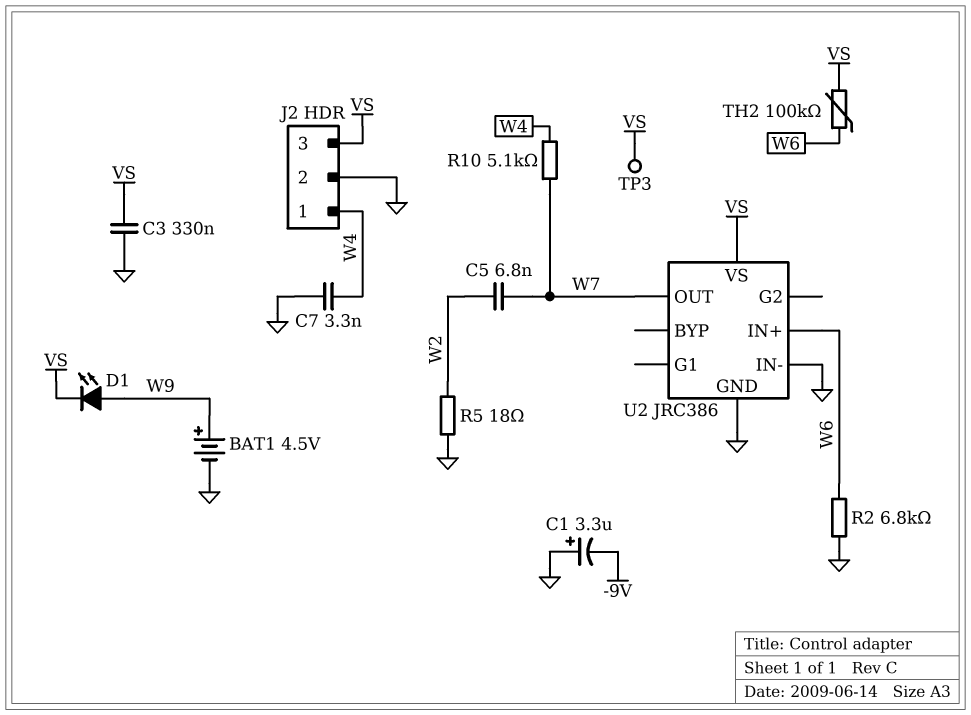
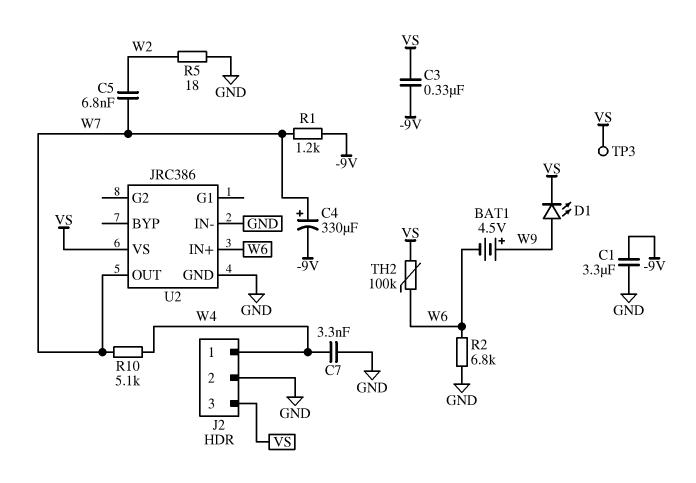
BAT1: 4.5V (plus W9, minus GND) -> 4.5V (plus W9, minus W6)
C1: 3.3uF (plus GND, minus -9V) -> 3.3uF (-9V, GND)
C3: 330nF (GND, VS) -> 330nF (-9V, VS)
C4: none -> 330uF (plus W7, minus -9V)
R1: none -> 1.2k (-9V, W7)

